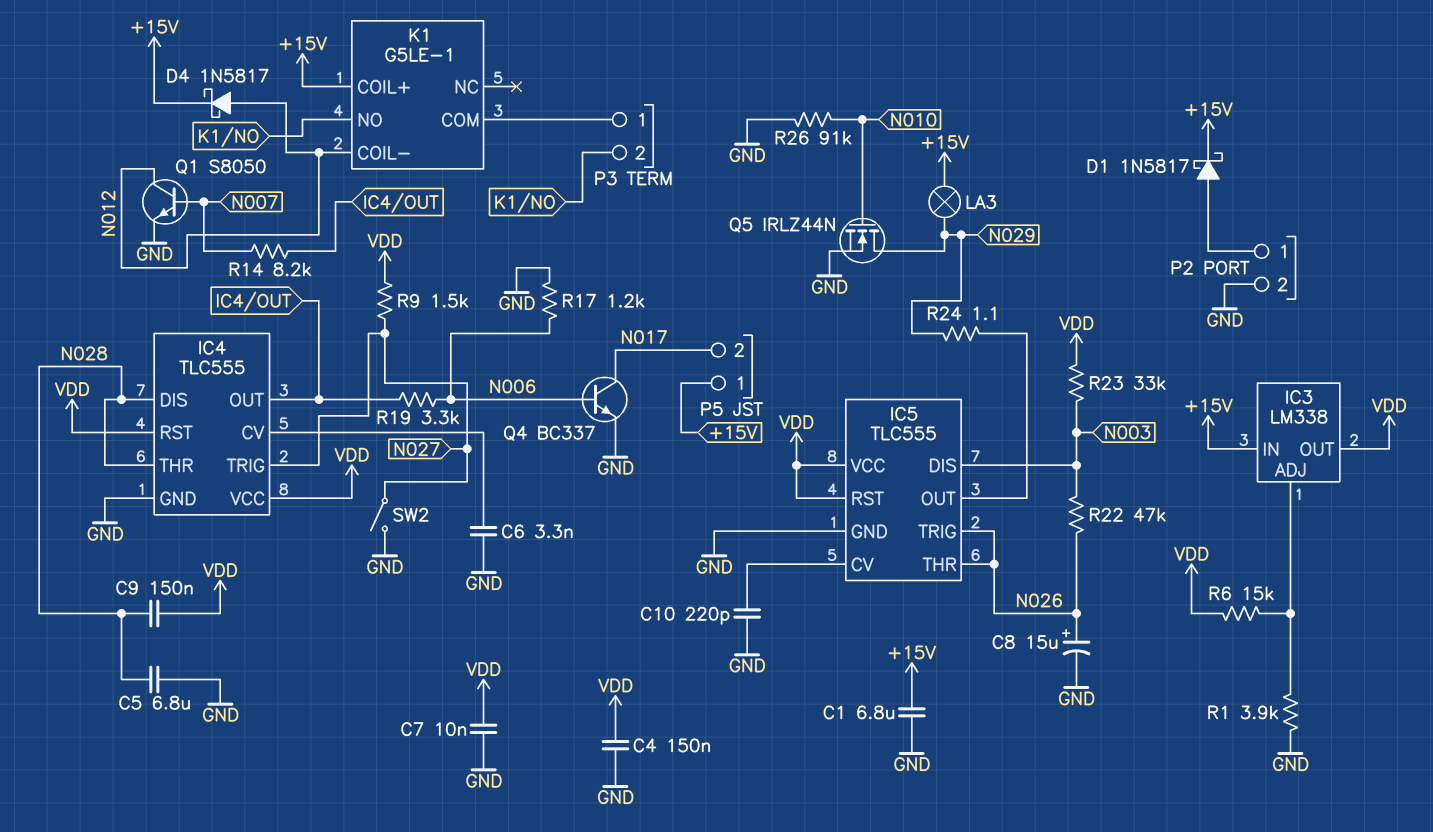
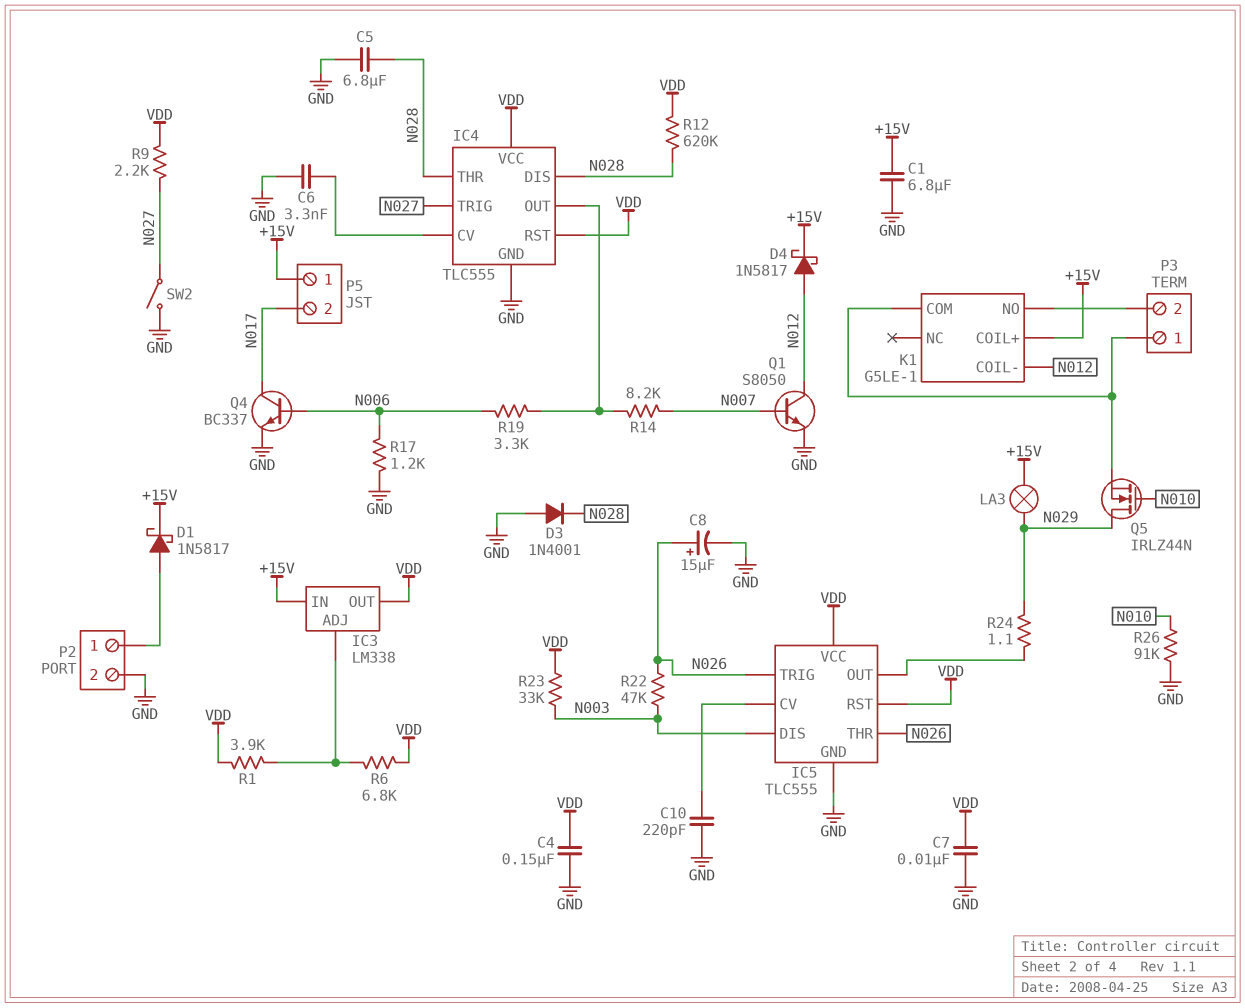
C9: 150nF (N028, VDD) -> none
D3: none -> diode 1N4001 (A GND, K N028)
Q5: NMOS IRLZ44N (G N010, D N029, S GND) -> NMOS IRLZ44N (G N010, D N029, S K1/COM)
R1: 3.9k (GND, IC3/ADJ) -> 3.9k (IC3/ADJ, VDD)
R6: 15k (IC3/ADJ, VDD) -> 6.8k (IC3/ADJ, VDD)
R9: 1.5k (N027, VDD) -> 2.2k (N027, VDD)
R12: none -> 620k (N028, VDD)

